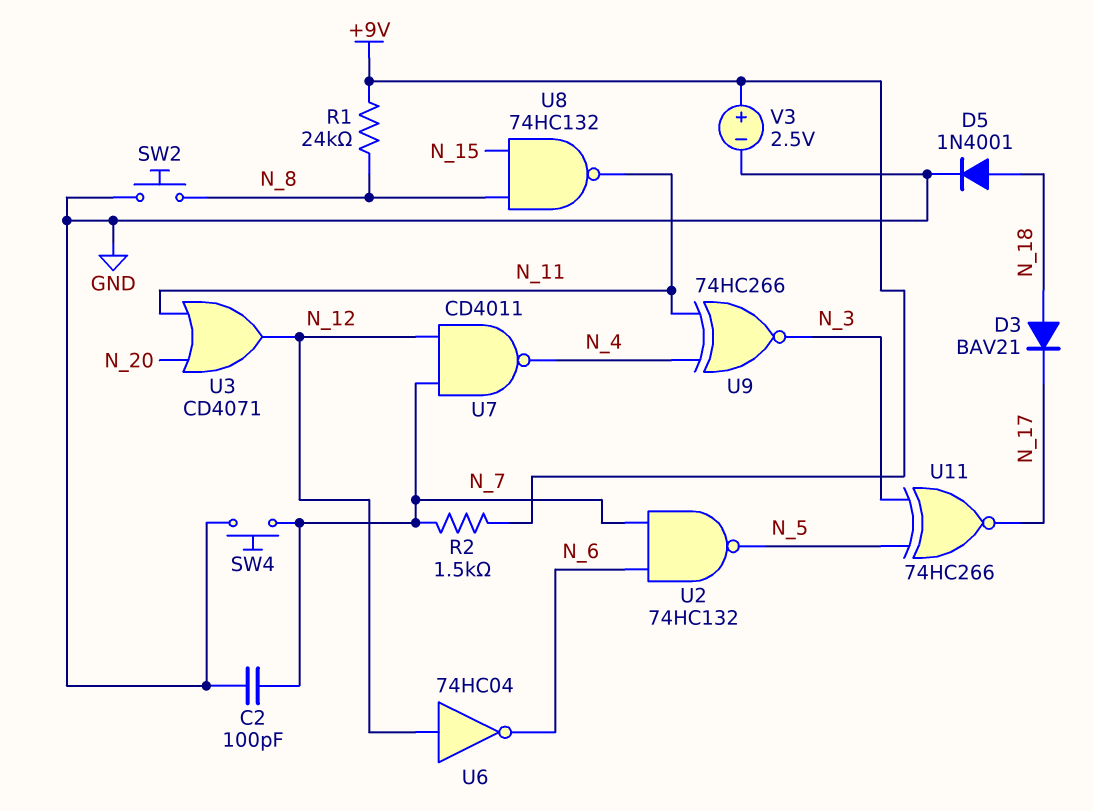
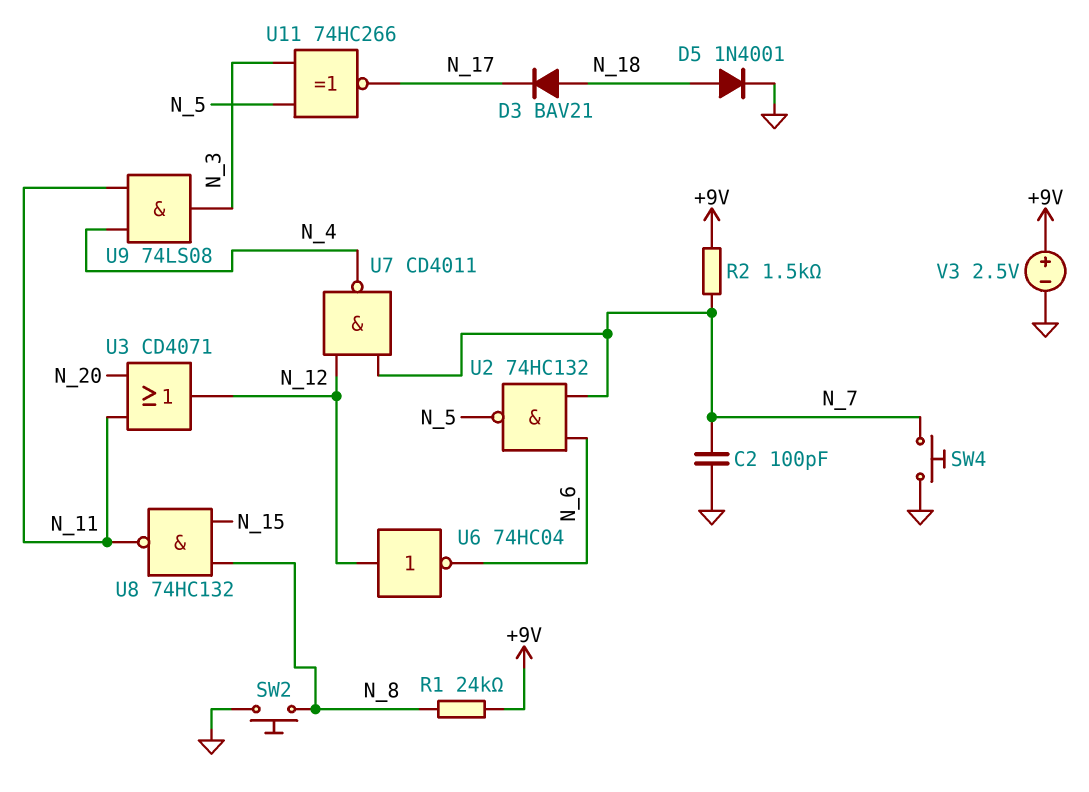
U9: XNOR 74HC266 (in N_4, in N_11, out N_3) -> AND 74LS08 (in N_4, in N_11, out N_3)

